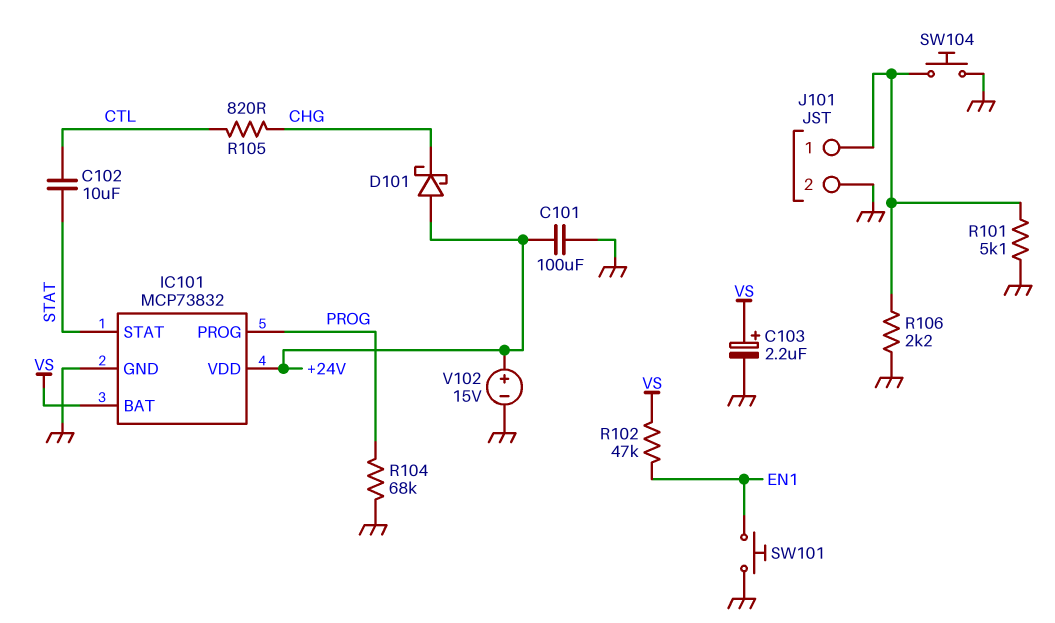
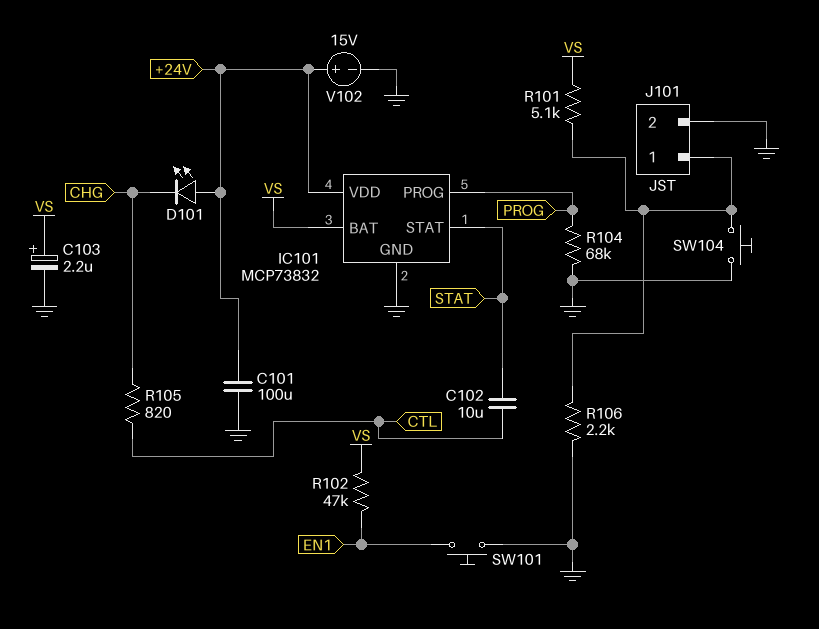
D101: schottky (A +24V, K CHG) -> LED (A +24V, K CHG)
R101: 5.1k (GND, J101/1) -> 5.1k (J101/1, VS)

